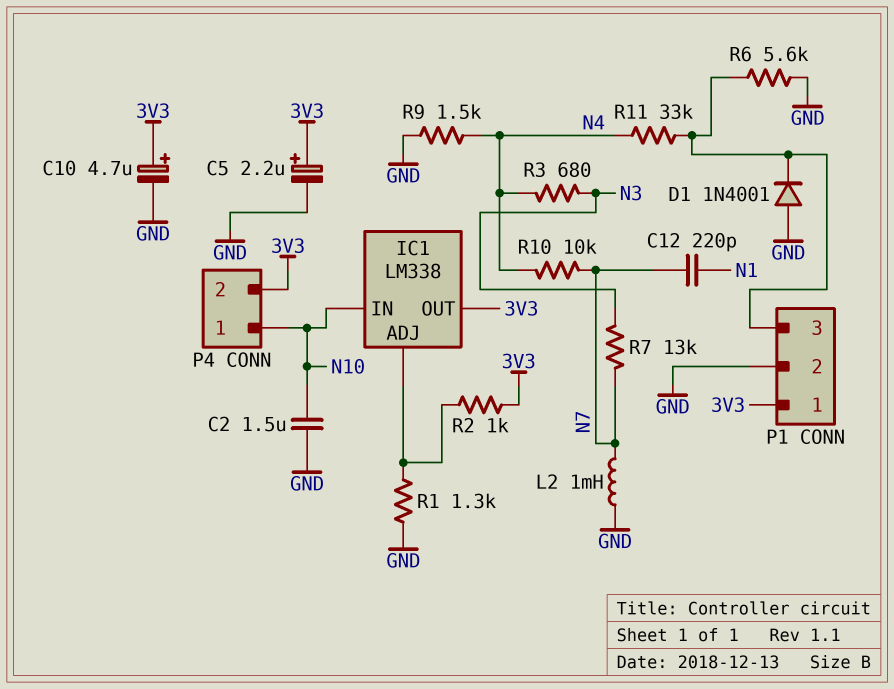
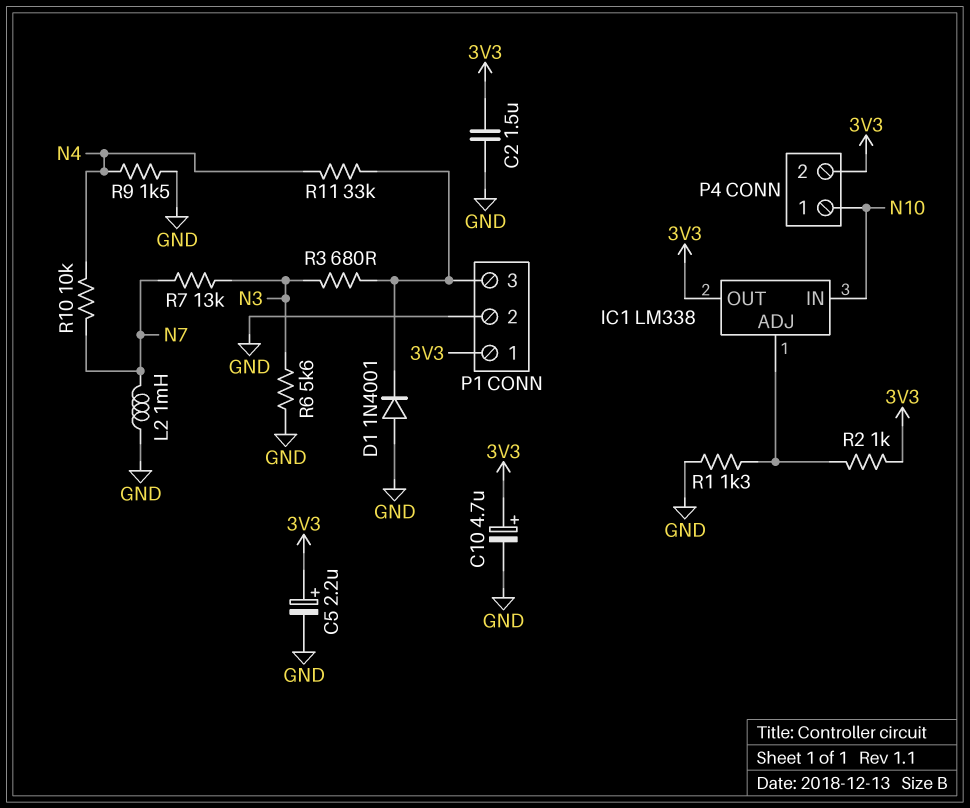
C2: 1.5uF (GND, N10) -> 1.5uF (3V3, GND)
C12: 220pF (N1, N7) -> none
R3: 680 (N3, N4) -> 680 (N3, P1/3)
R6: 5.6k (GND, P1/3) -> 5.6k (GND, N3)

